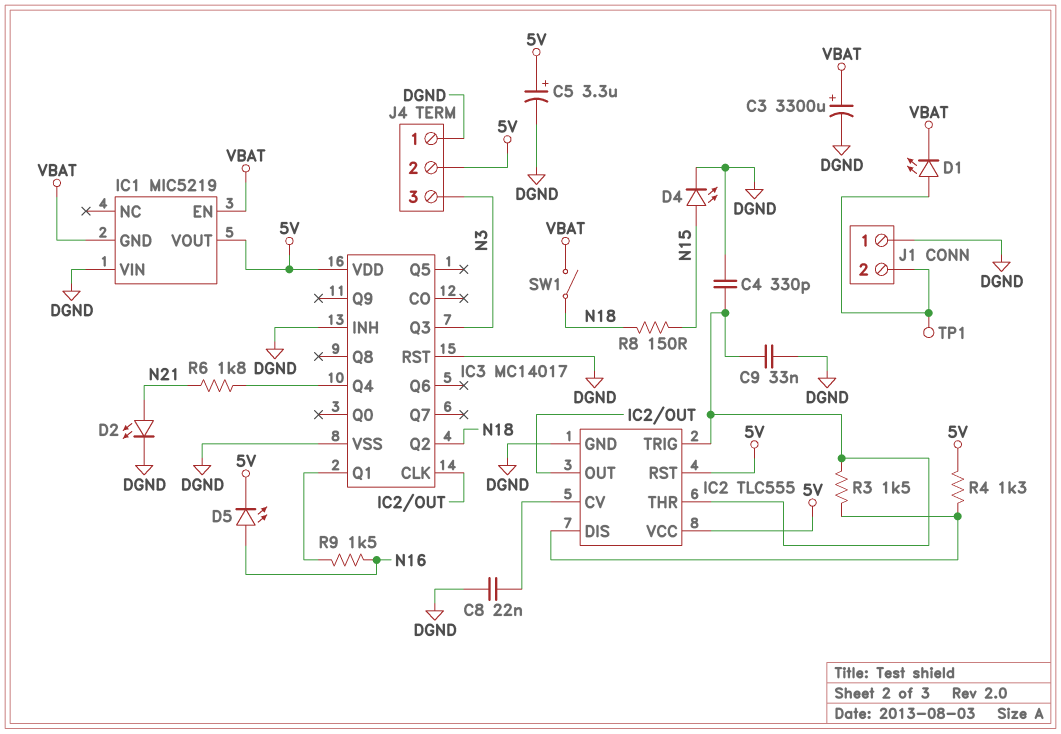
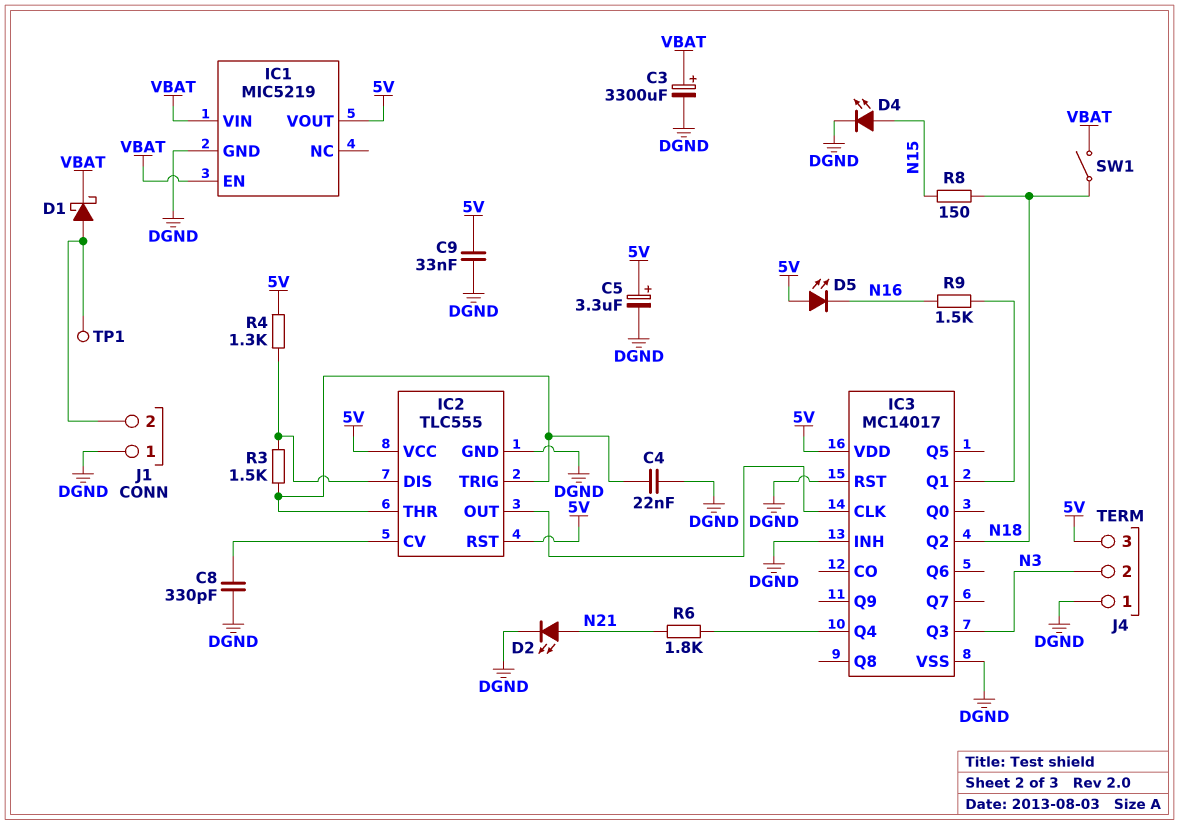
C4: 330pF (DGND, IC2/THR) -> 22nF (DGND, IC2/THR)
C8: 22nF (DGND, IC2/CV) -> 330pF (DGND, IC2/CV)
C9: 33nF (DGND, IC2/THR) -> 33nF (5V, DGND)
D1: LED (A J1/2, K VBAT) -> schottky (A J1/2, K VBAT)
D5: LED (A N16, K 5V) -> LED (A 5V, K N16)
IC1 pin GND: VBAT -> DGND
IC1 pin VIN: DGND -> VBAT
J4 pin 2: 5V -> N3
J4 pin 3: N3 -> 5V

